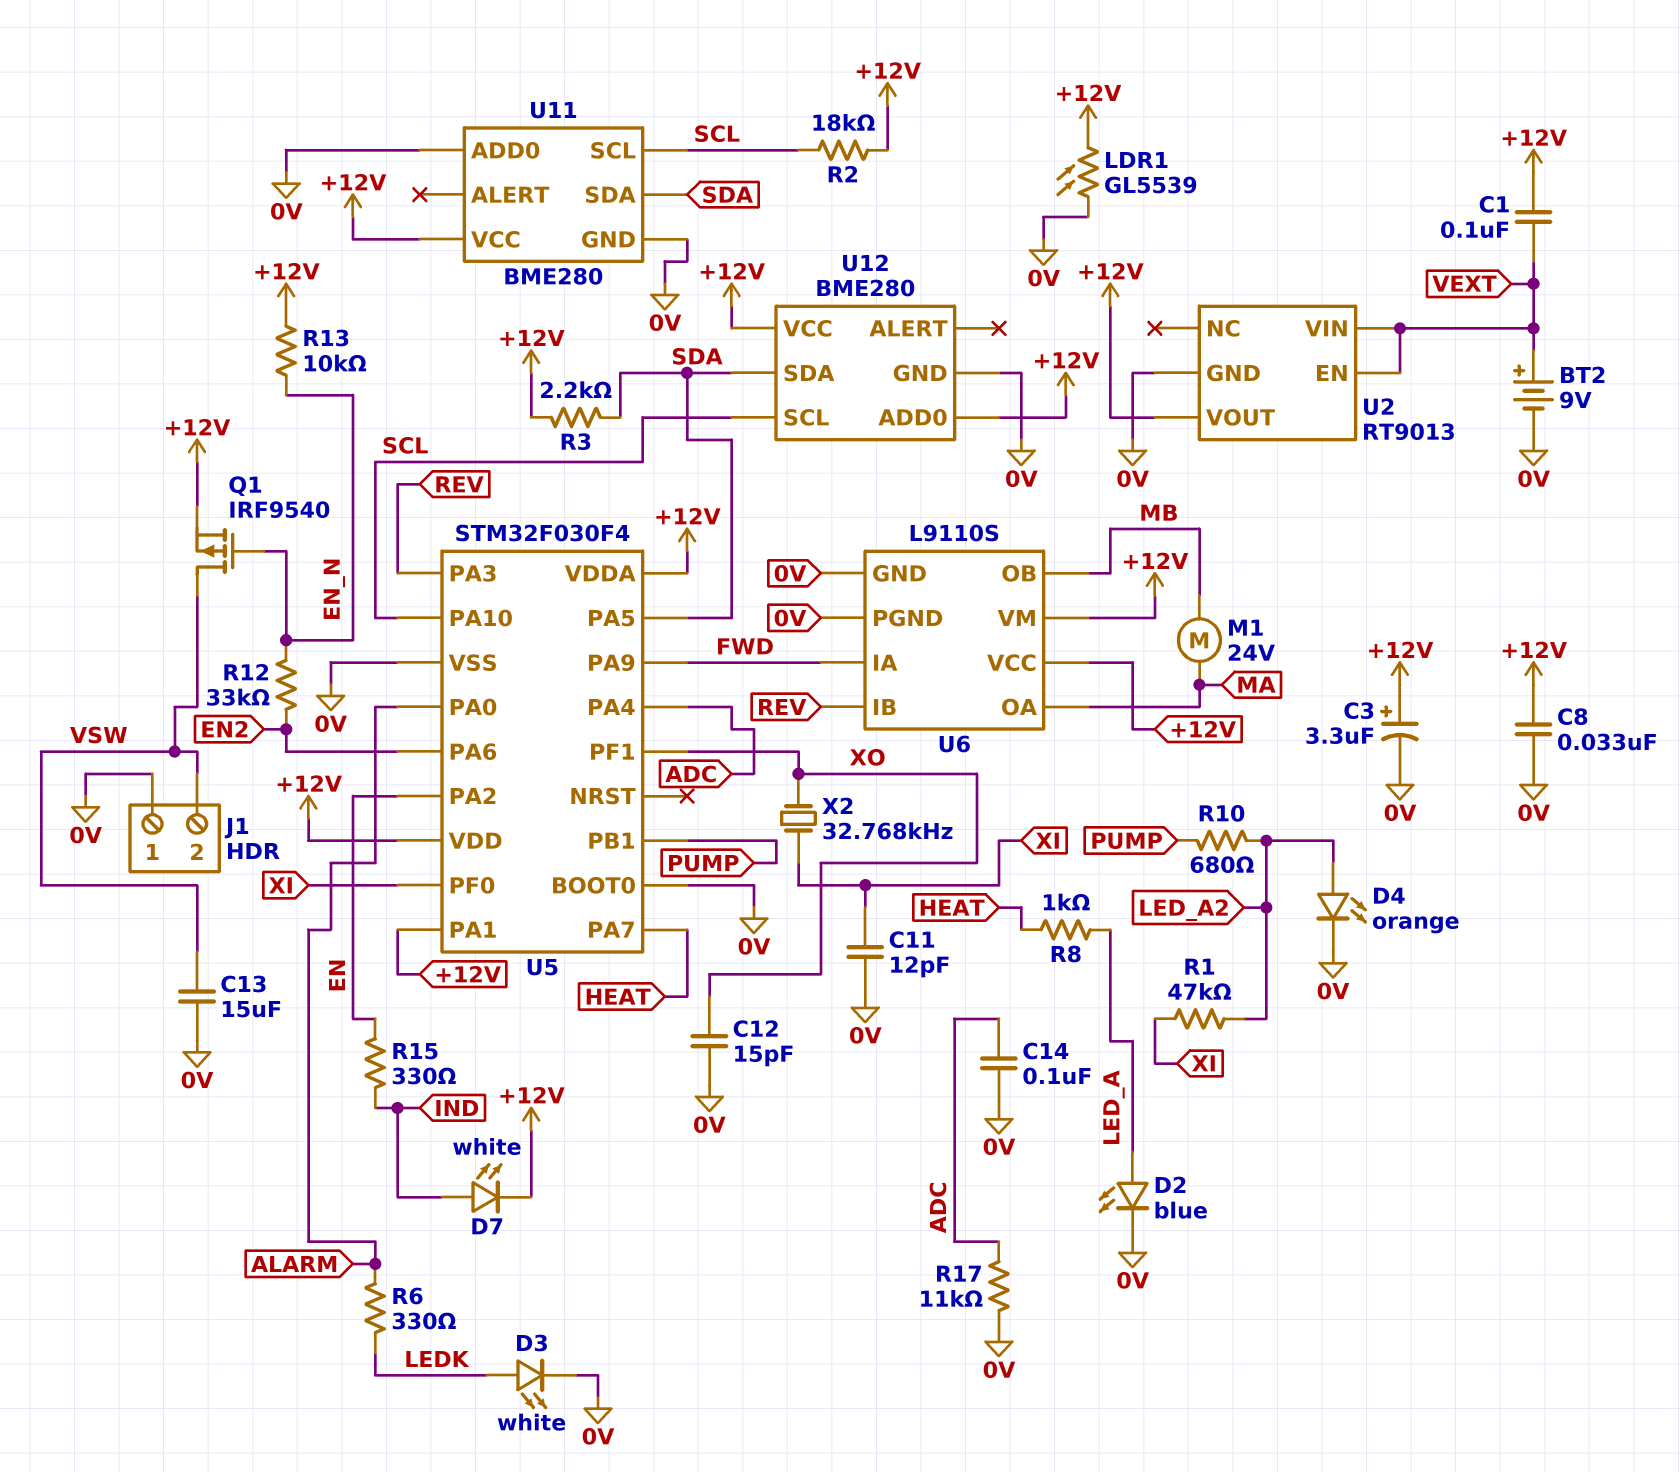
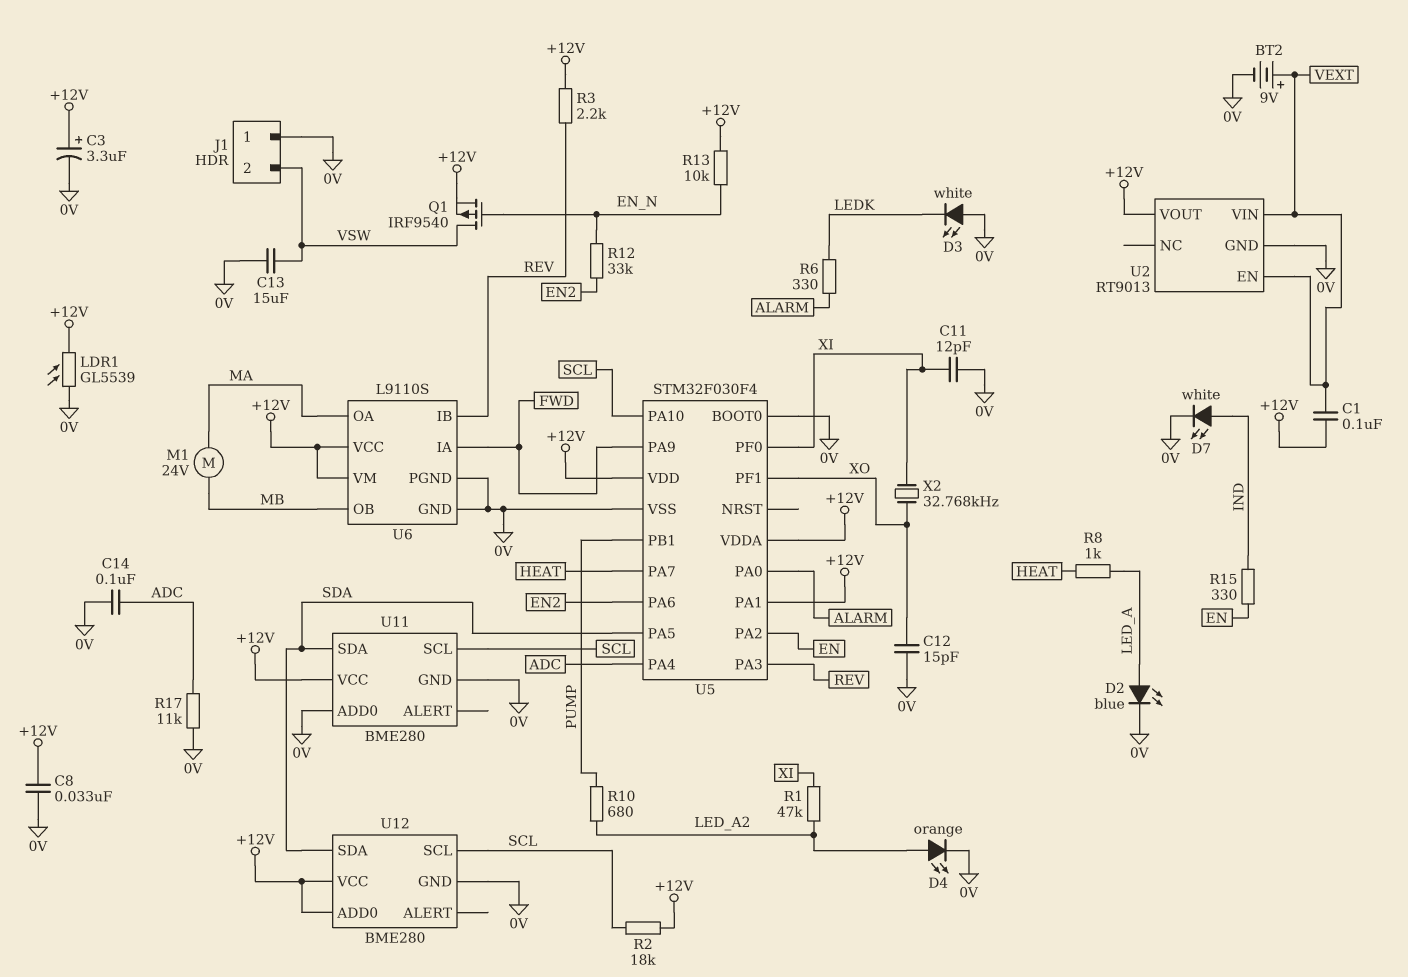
D3: LED white (A LEDK, K 0V) -> LED white (A 0V, K LEDK)
D7: LED white (A IND, K +12V) -> LED white (A IND, K 0V)
R3: 2.2k (+12V, SDA) -> 2.2k (+12V, REV)

